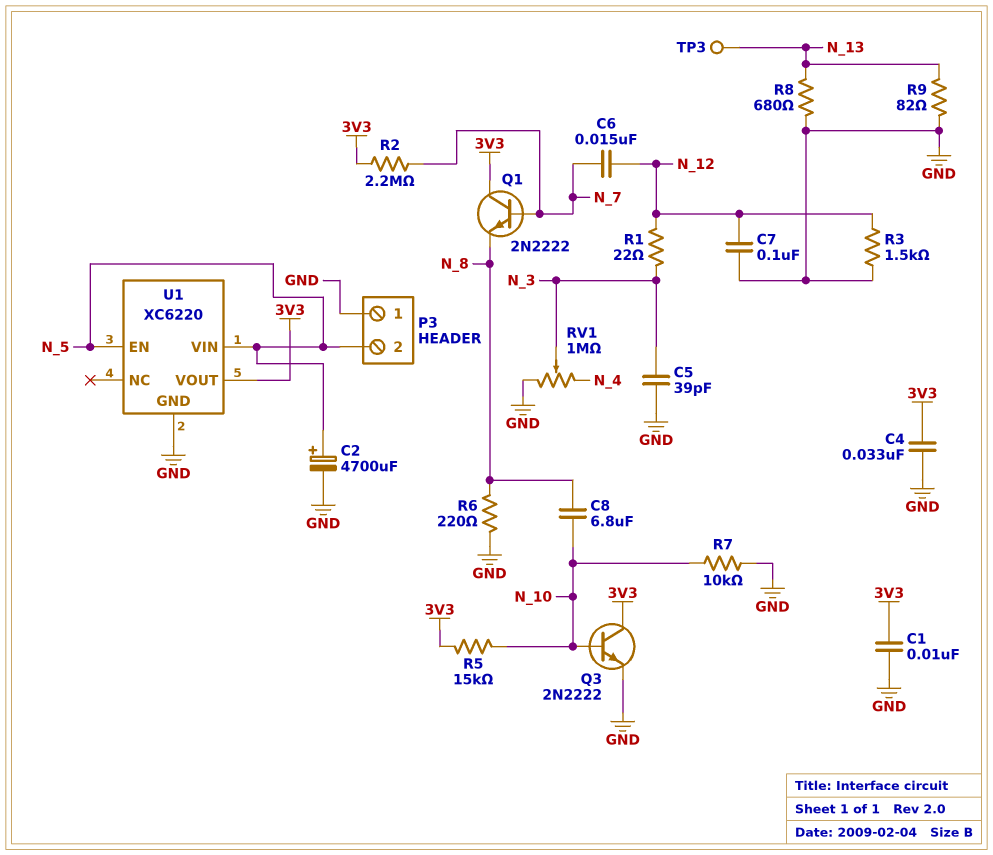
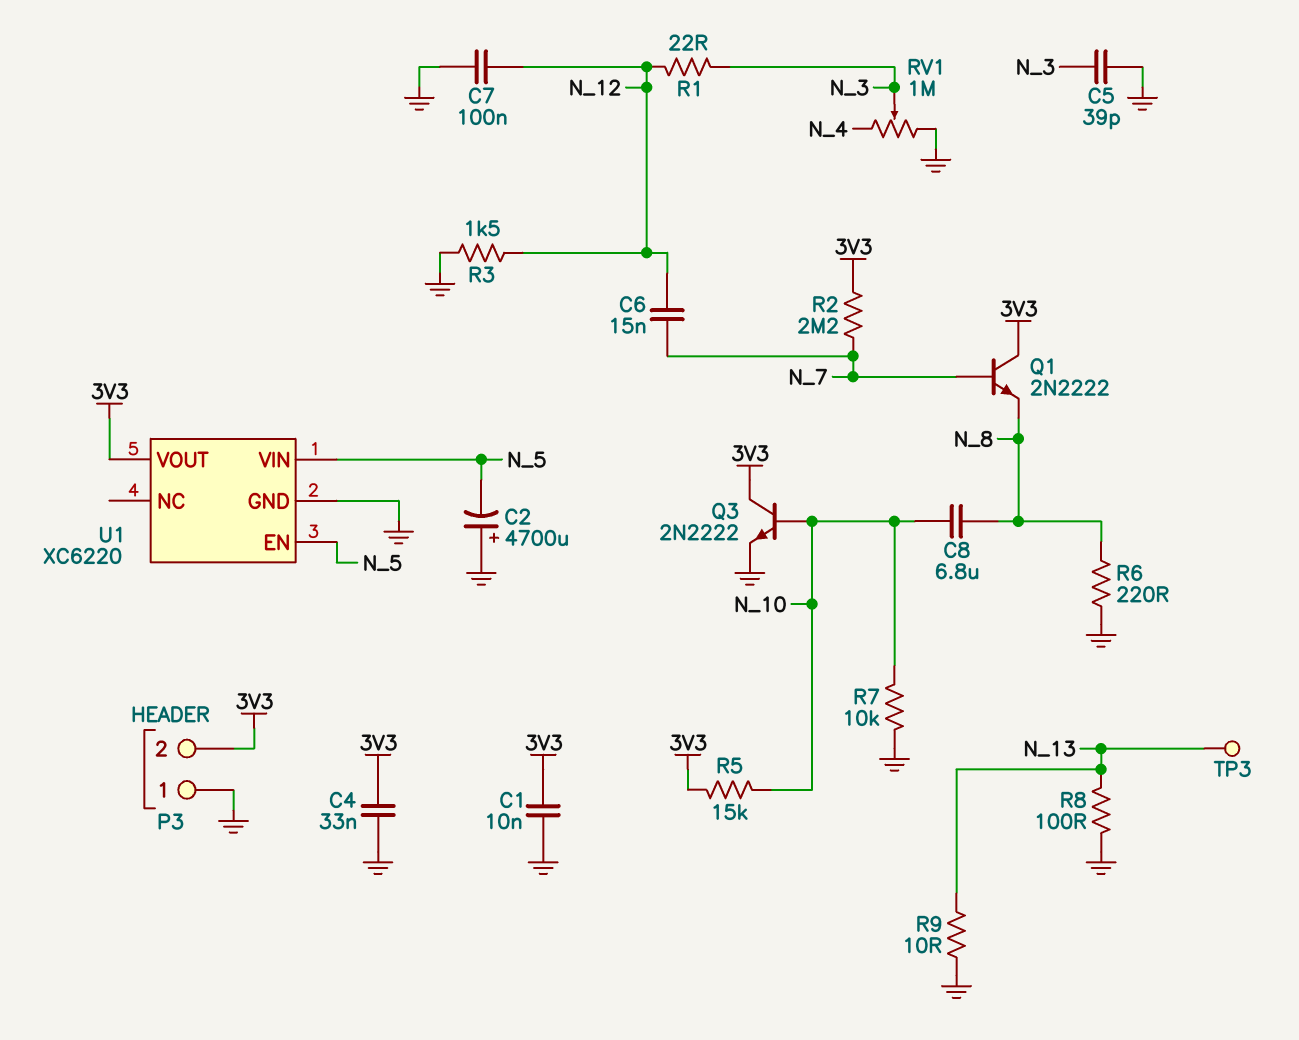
C2: 4700uF (plus N_5, minus GND) -> 4700uF (plus GND, minus N_5)
P3 pin 2: N_5 -> 3V3
R8: 680 (GND, N_13) -> 100 (GND, N_13)
R9: 82 (GND, N_13) -> 10 (GND, N_13)

